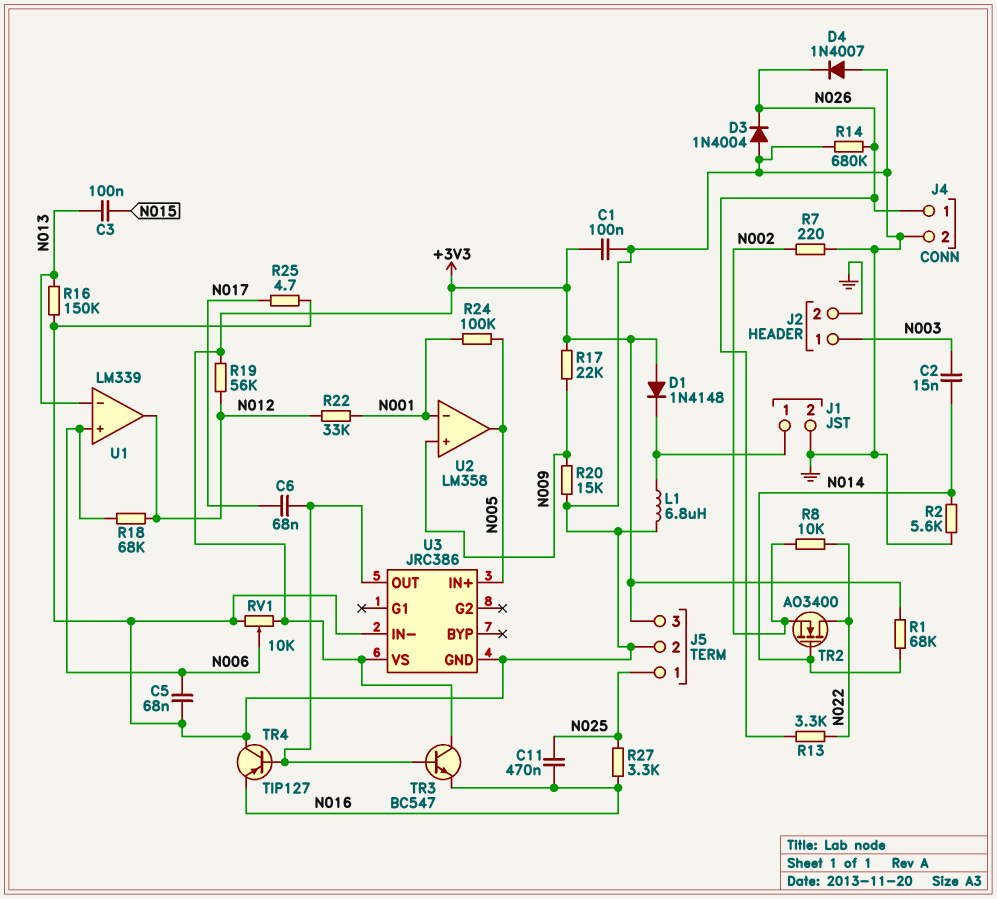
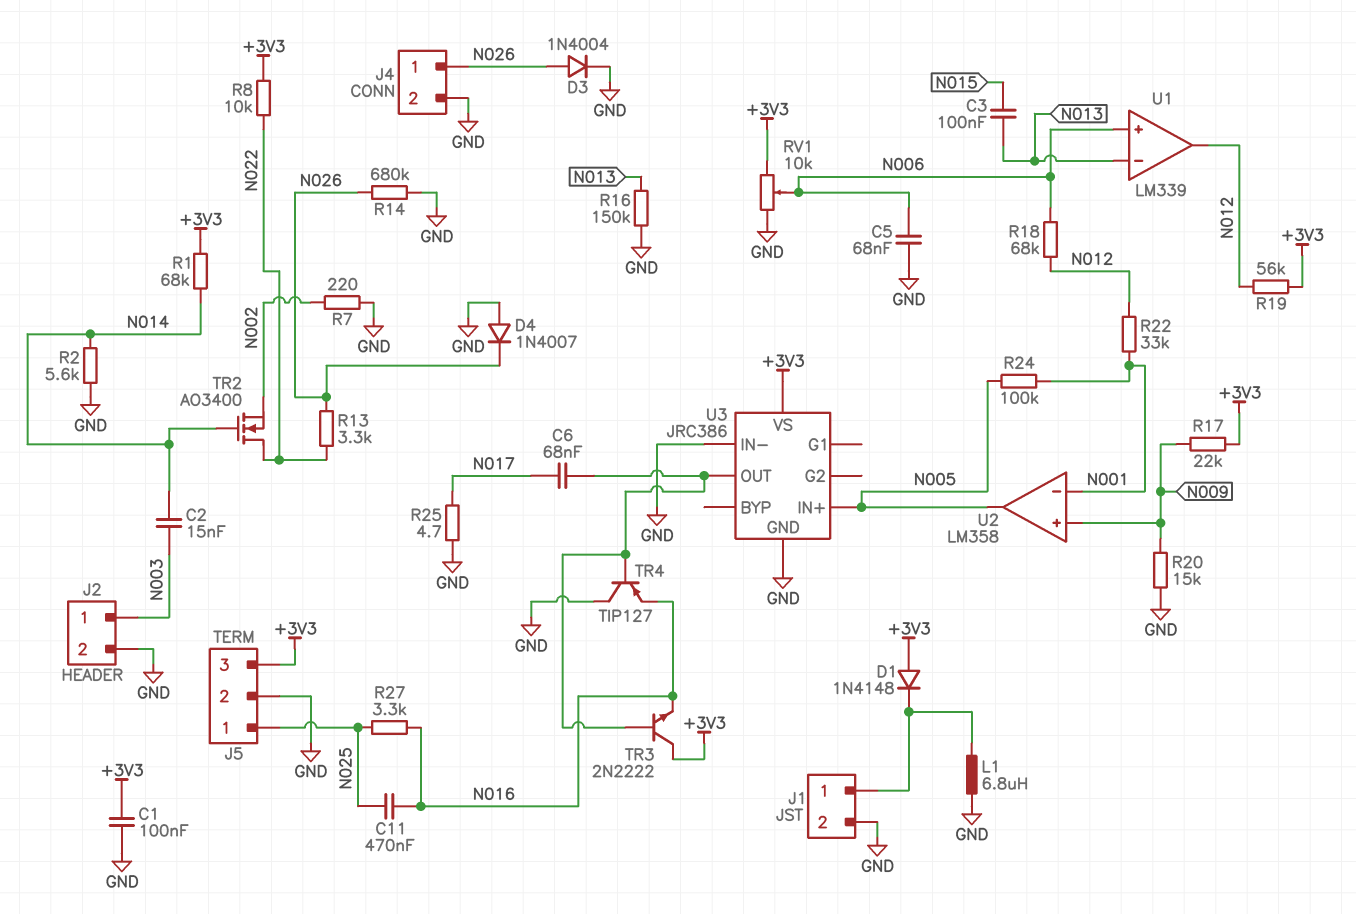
D3: diode 1N4004 (A GND, K N026) -> diode 1N4004 (A N026, K GND)
R8: 10k (N002, N022) -> 10k (+3V3, N022)
TR3: NPN BC547 (B U3/OUT, C +3V3, E N016) -> NPN 2N2222 (B U3/OUT, C +3V3, E N016)

